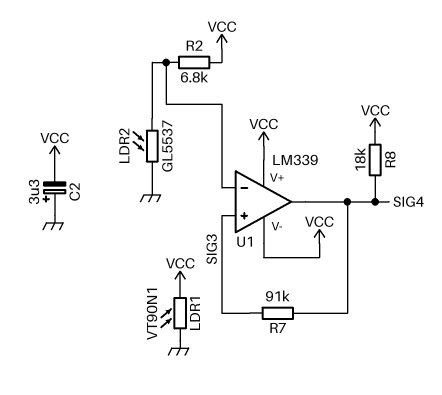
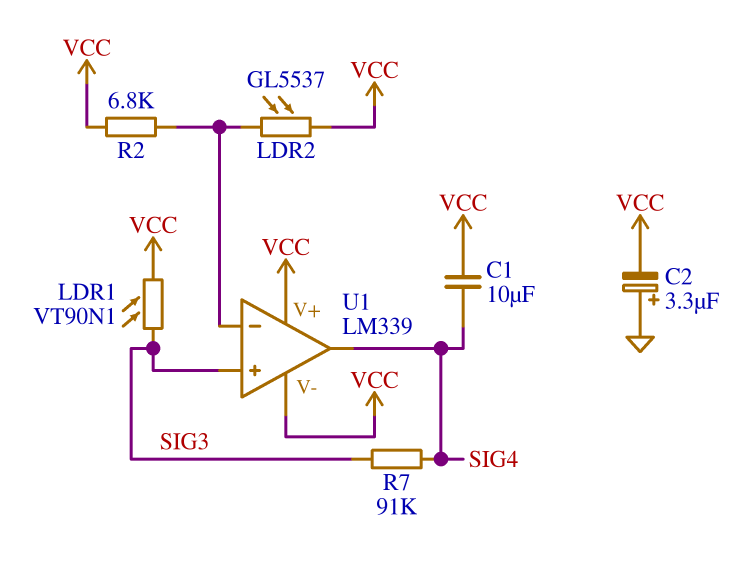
C1: none -> 10uF (SIG4, VCC)
LDR1: VT90N1 (GND, VCC) -> VT90N1 (SIG3, VCC)
LDR2: GL5537 (GND, U1/in-) -> GL5537 (U1/in-, VCC)
R8: 18k (SIG4, VCC) -> none

